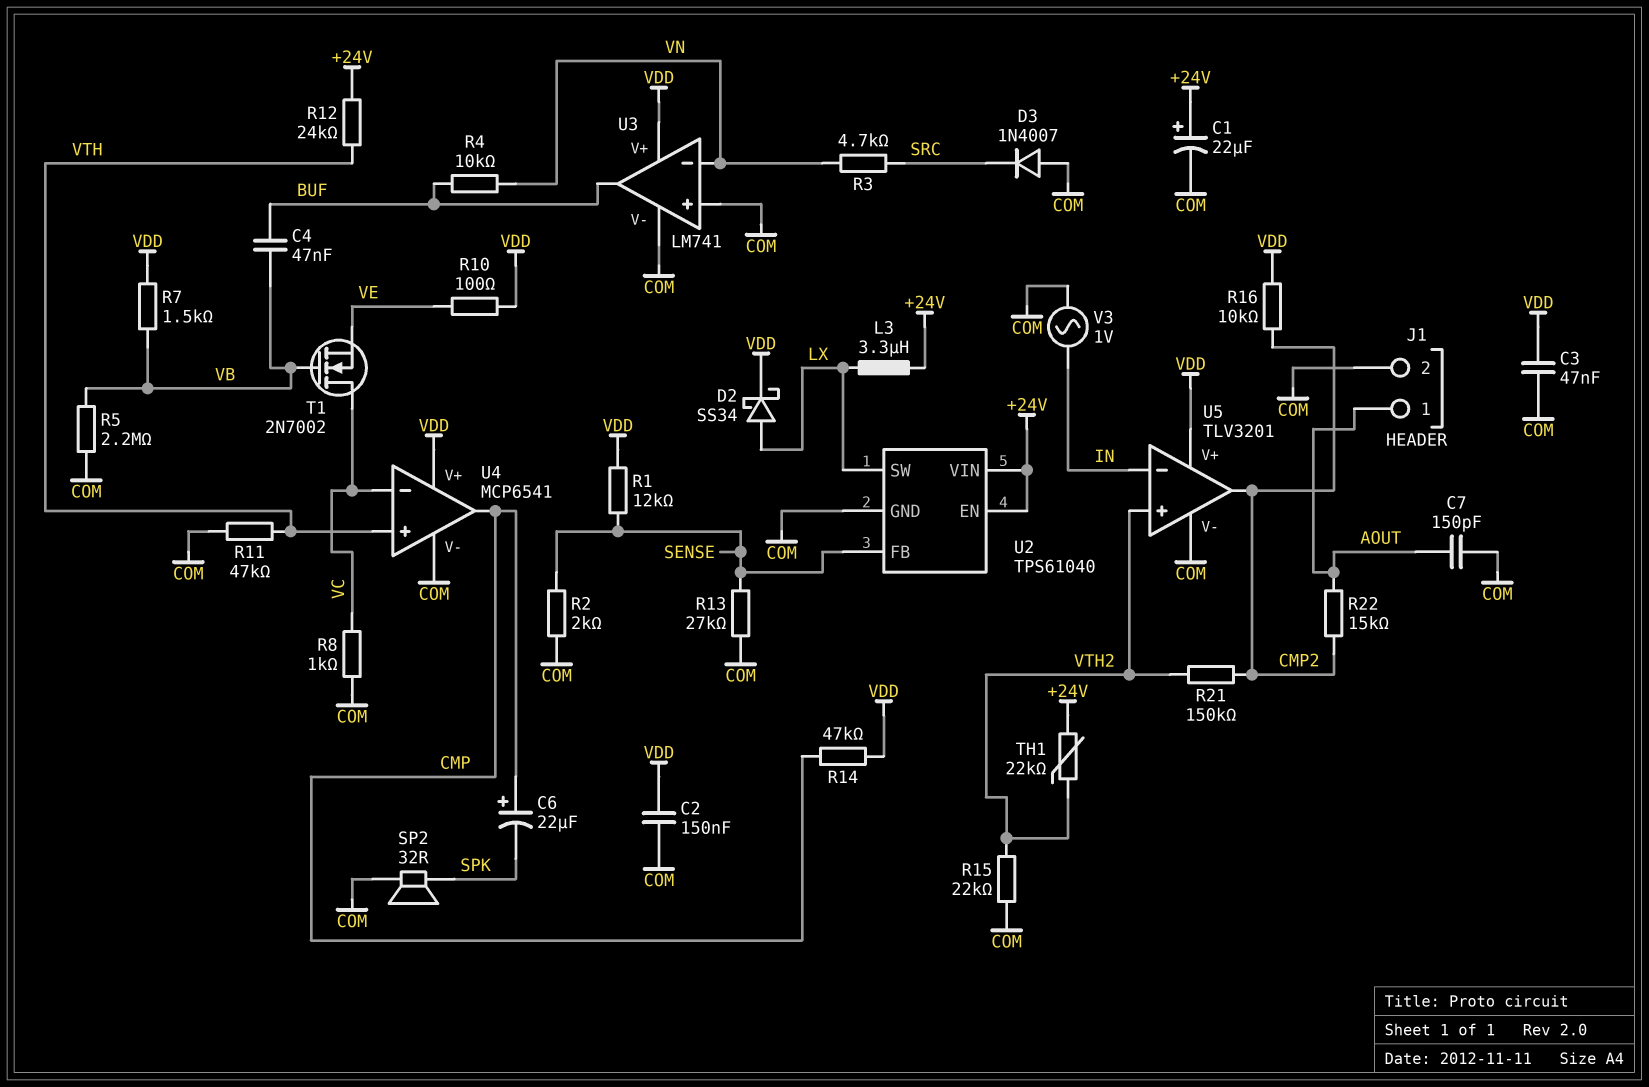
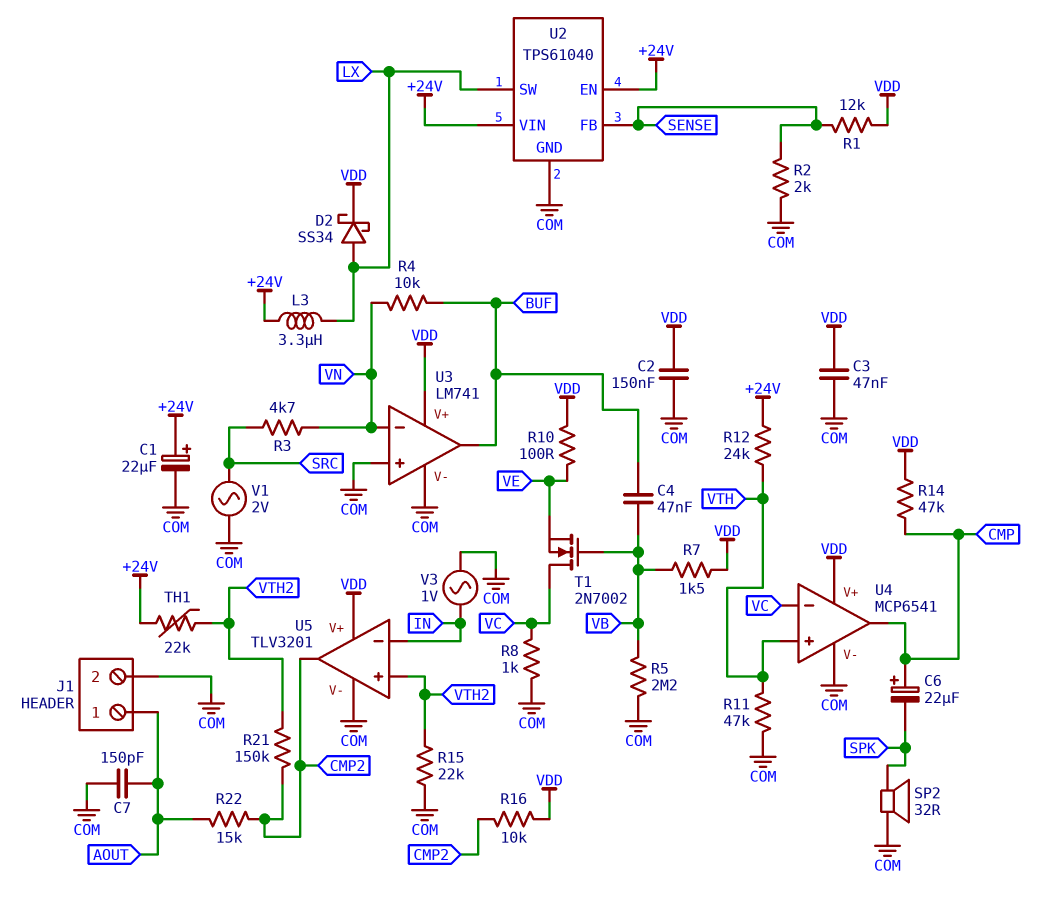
D3: diode 1N4007 (A COM, K SRC) -> none
R13: 27k (COM, SENSE) -> none
V1: none -> AC 2V (COM, SRC)

